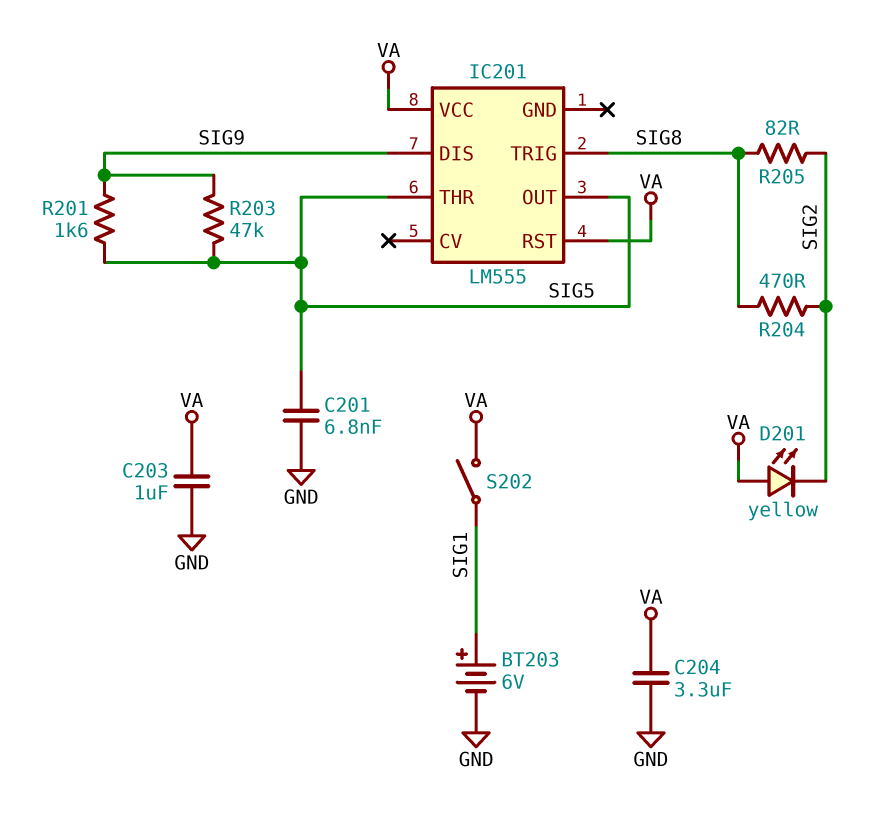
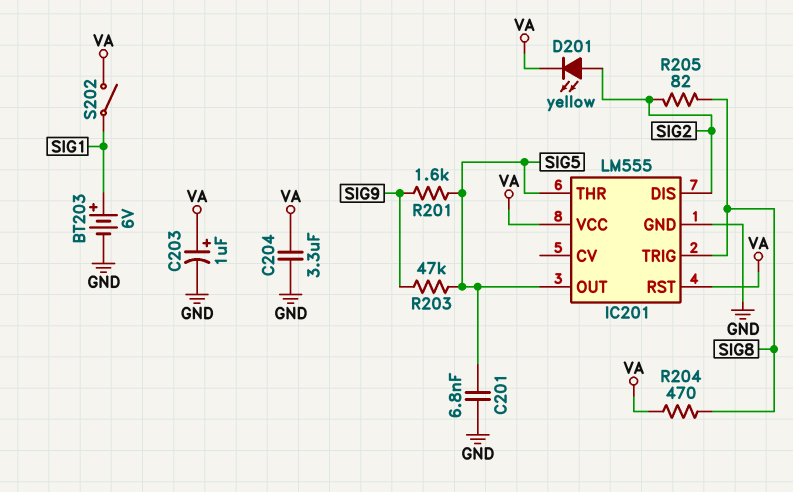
C203: 1uF (GND, VA) -> 1uF (plus VA, minus GND)
D201: LED yellow (A VA, K SIG2) -> LED yellow (A SIG2, K VA)
IC201 pin DIS: SIG9 -> SIG2
IC201 pin GND: none -> GND
R204: 470 (SIG2, SIG8) -> 470 (SIG8, VA)

